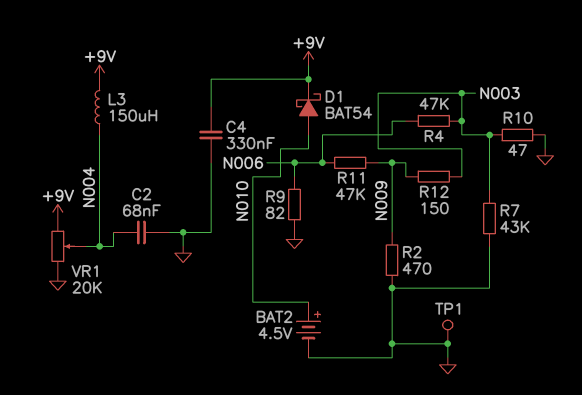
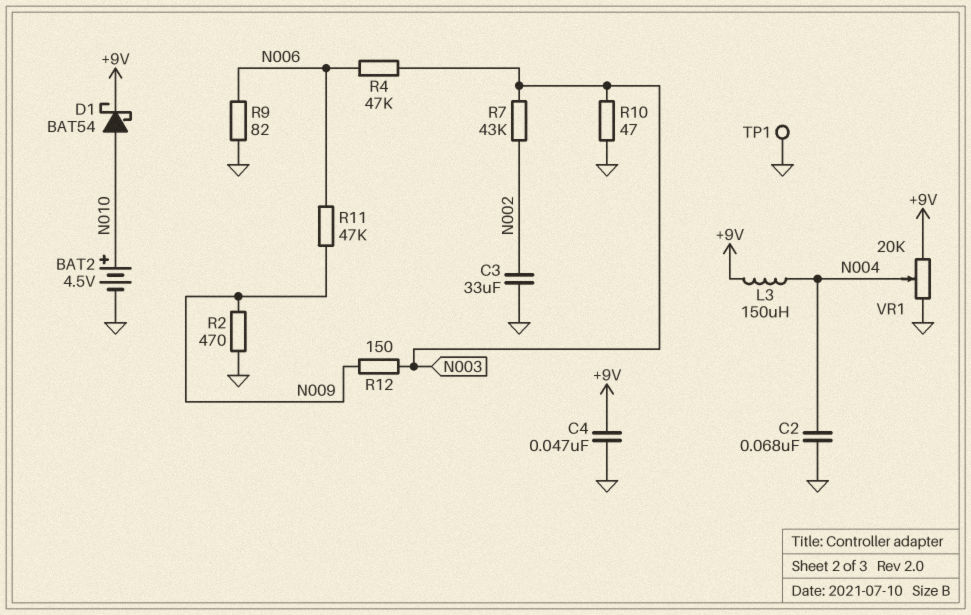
C3: none -> 33uF (GND, N002)
C4: 330nF (+9V, GND) -> 47nF (+9V, GND)
R7: 43k (GND, N003) -> 43k (N002, N003)

